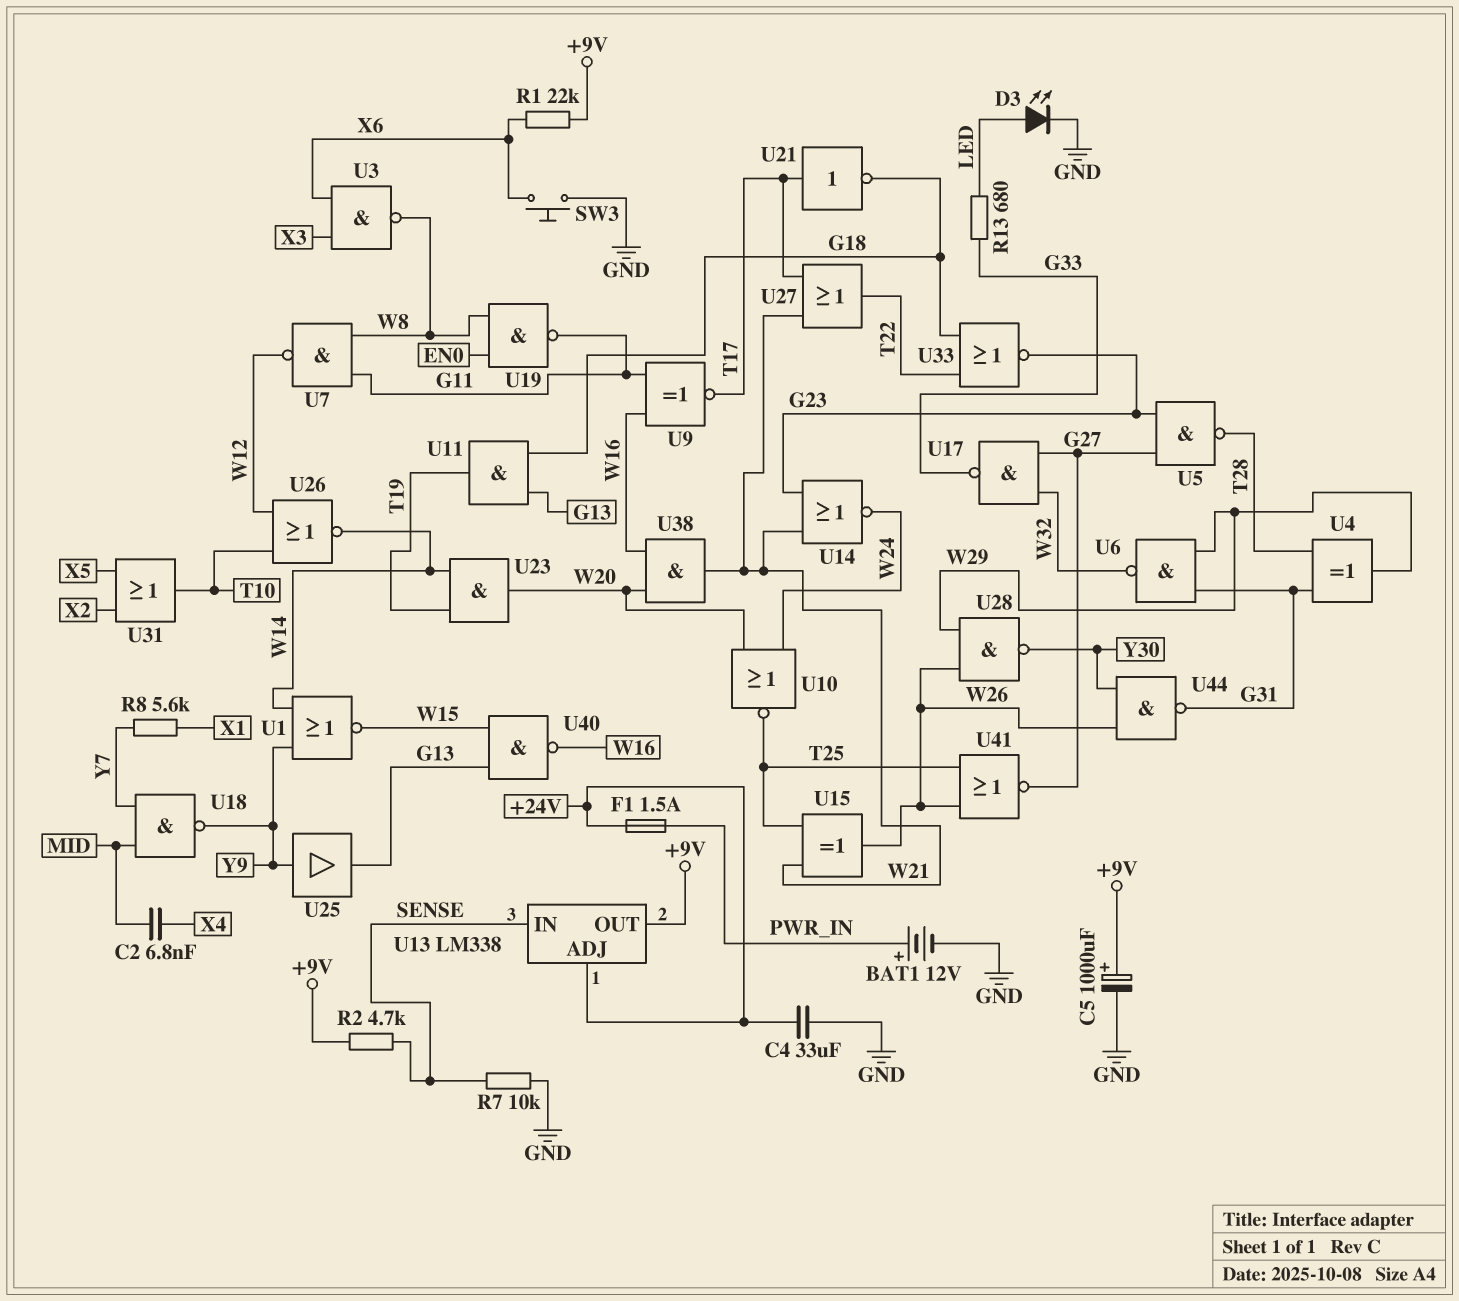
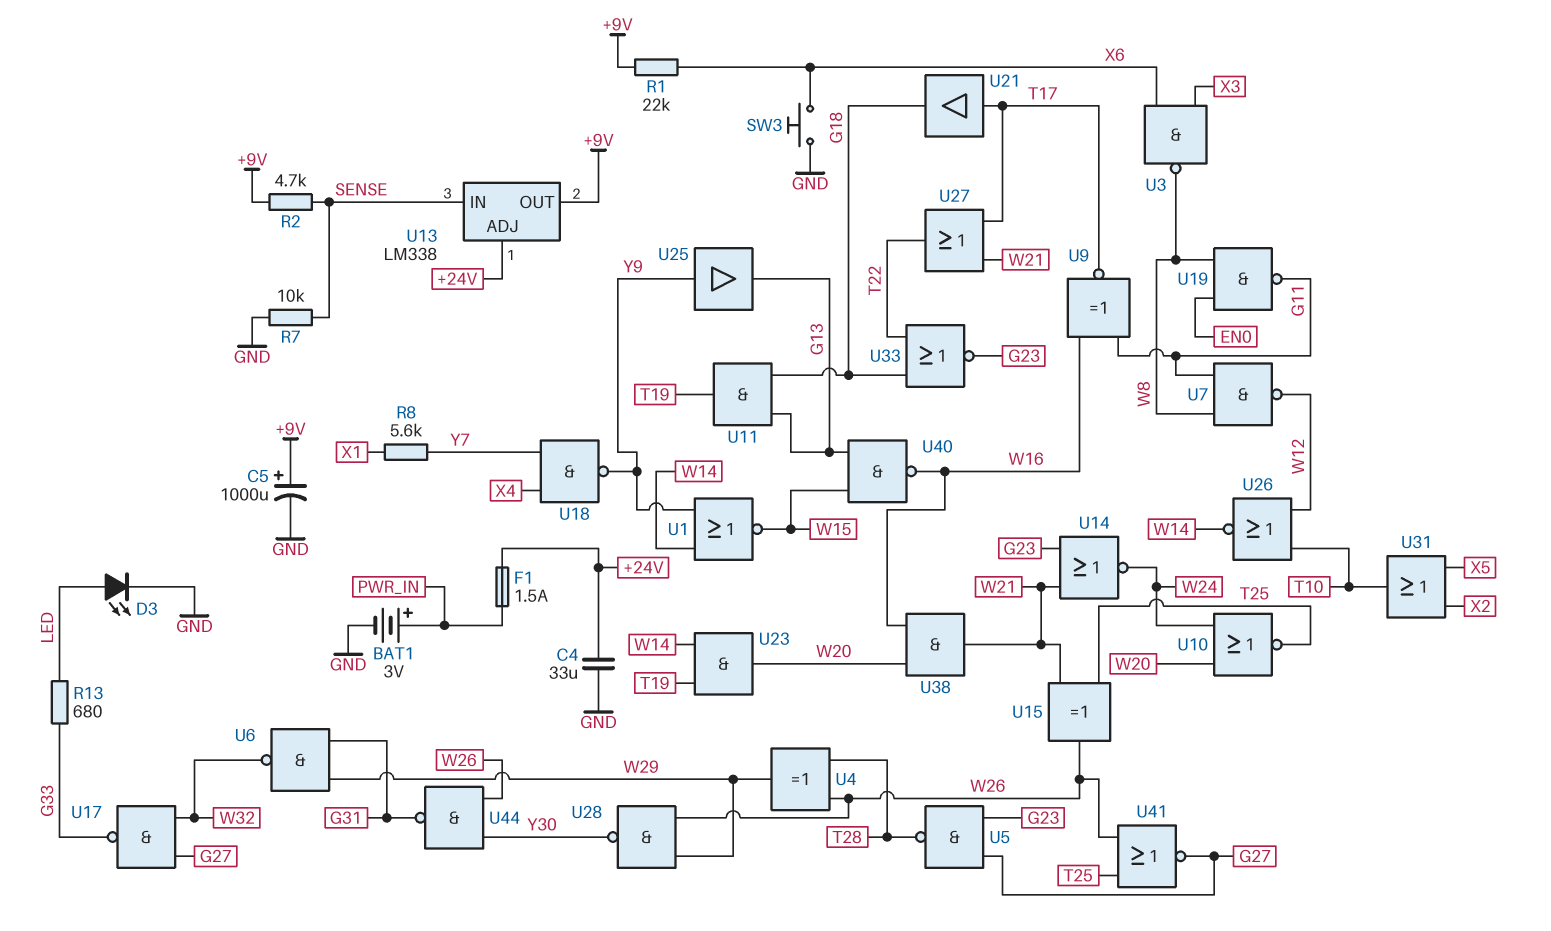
BAT1: 12V (plus PWR_IN, minus GND) -> 3V (plus PWR_IN, minus GND)
C2: 6.8nF (MID, X4) -> none
U4: XOR (in G31, in T28, out W29) -> XOR (in T28, in W26, out W29)
U18: NAND (in MID, in Y7, out Y9) -> NAND (in X4, in Y7, out Y9)
U21: NOT (in T17, out G18) -> buffer (in T17, out G18)

